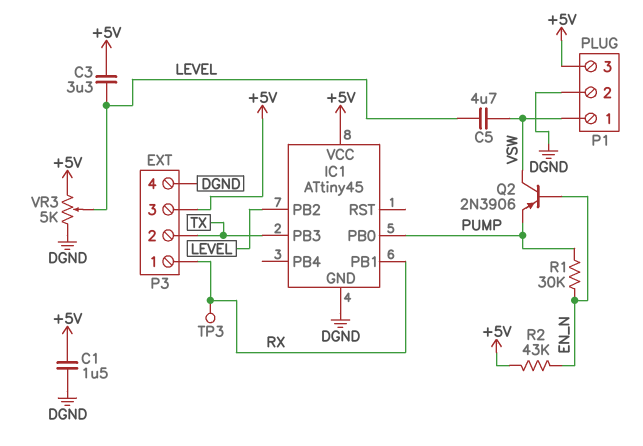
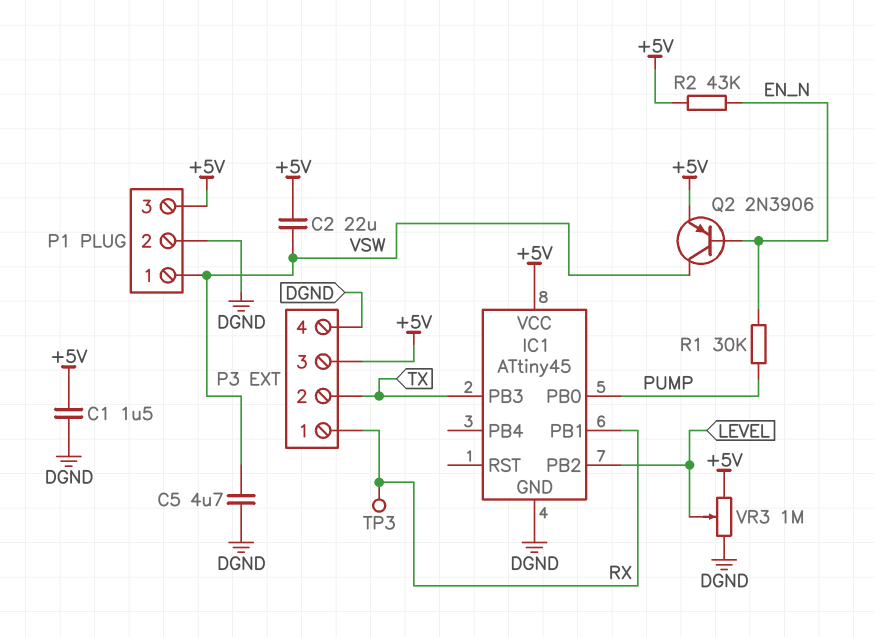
C2: none -> 22uF (+5V, VSW)
C3: 3.3uF (+5V, LEVEL) -> none
C5: 4.7uF (LEVEL, VSW) -> 4.7uF (DGND, VSW)
Q2: PNP 2N3906 (B EN_N, C VSW, E PUMP) -> PNP 2N3906 (B EN_N, C VSW, E +5V)
VR3: 5k (+5V, DGND, wiper LEVEL) -> 1M (+5V, DGND, wiper LEVEL)

